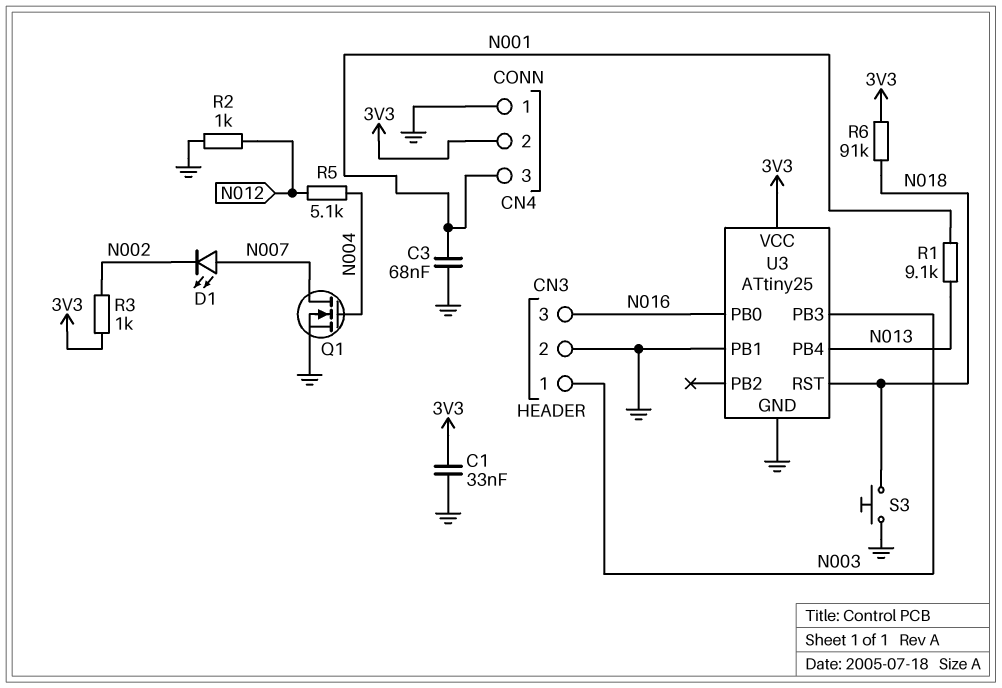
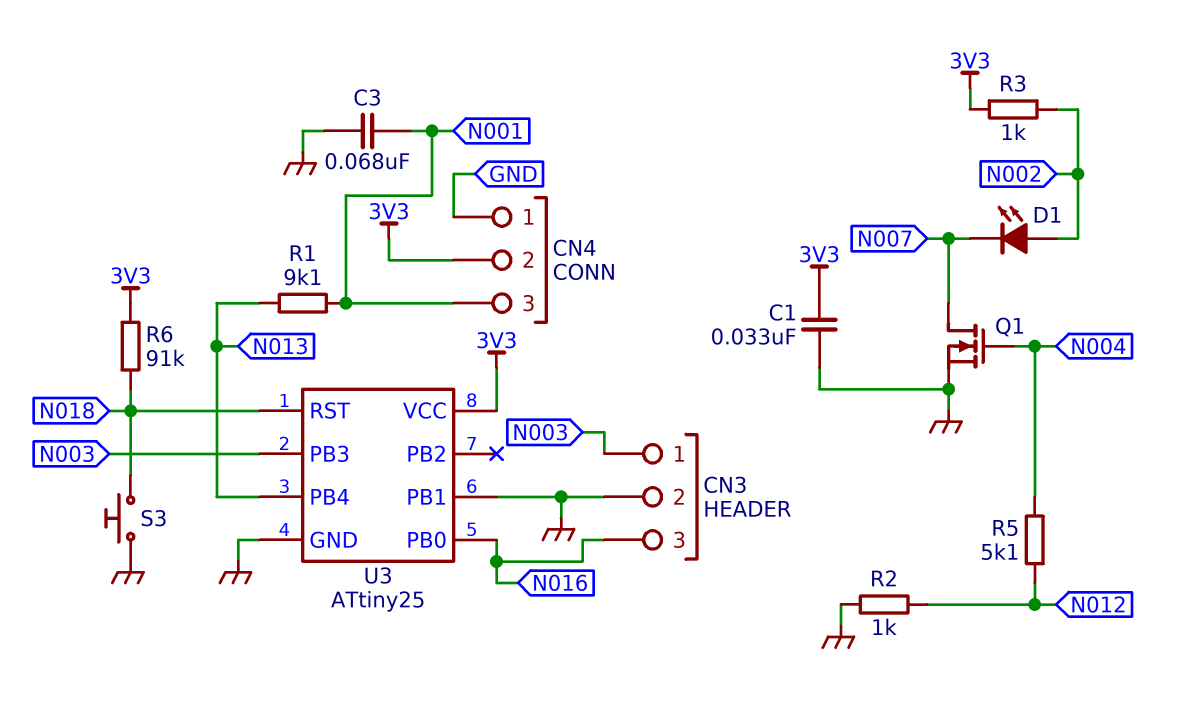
D1: LED (A N007, K N002) -> LED (A N002, K N007)

